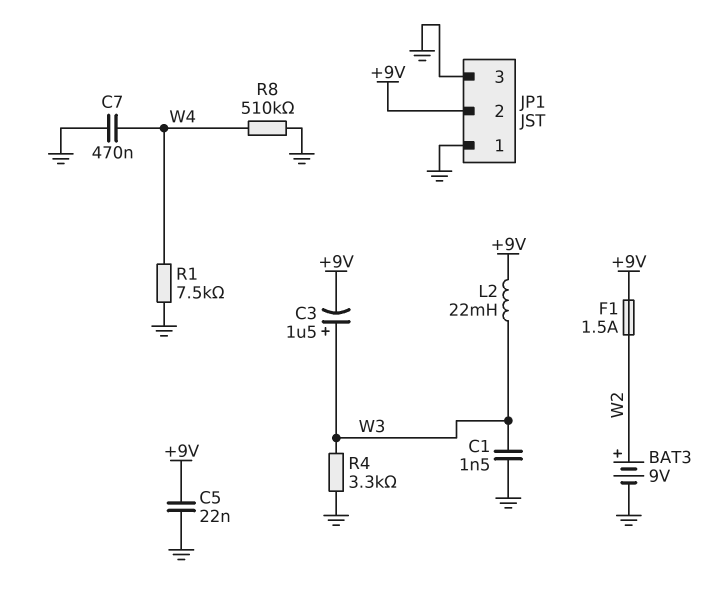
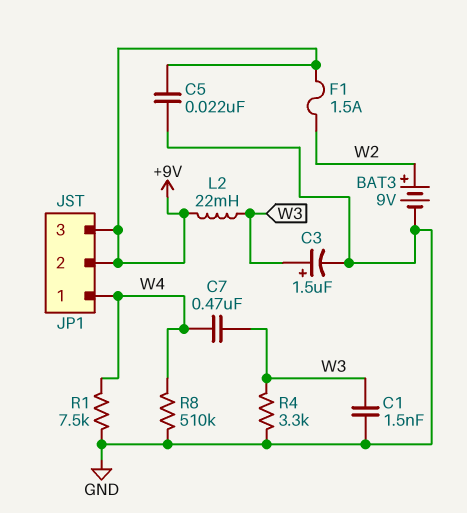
C3: 1.5uF (plus W3, minus +9V) -> 1.5uF (plus W3, minus GND)
C7: 470nF (GND, W4) -> 470nF (W3, W4)
JP1 pin 1: GND -> W4
JP1 pin 3: GND -> +9V

